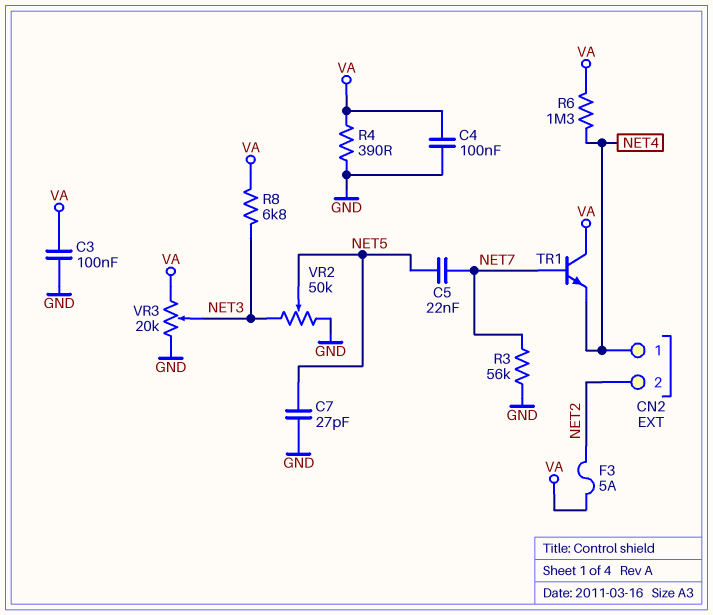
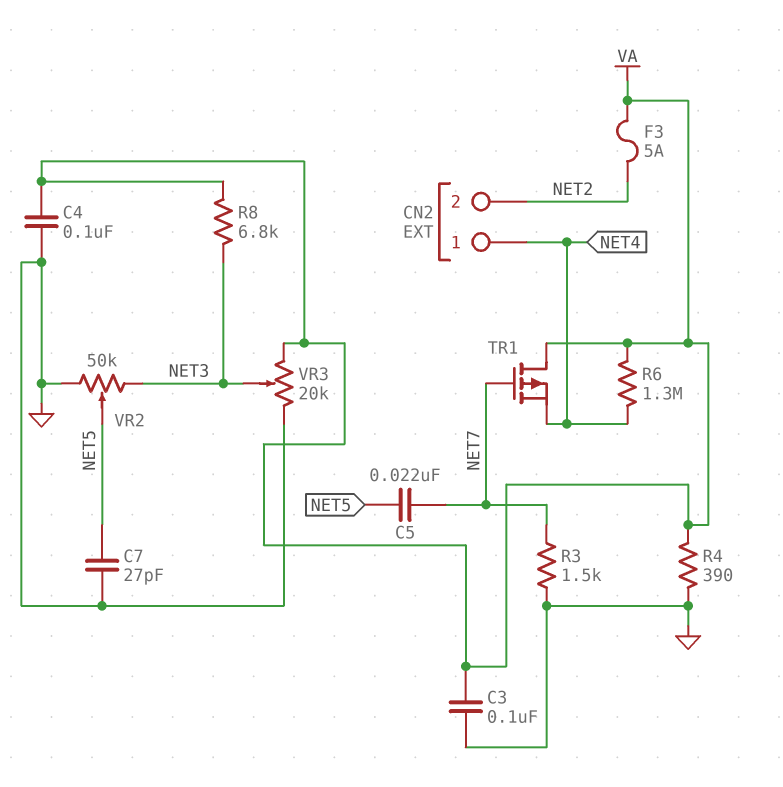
R3: 56k (GND, NET7) -> 1.5k (GND, NET7)
TR1: NPN (B NET7, C VA, E NET4) -> PMOS (G NET7, D VA, S NET4)

